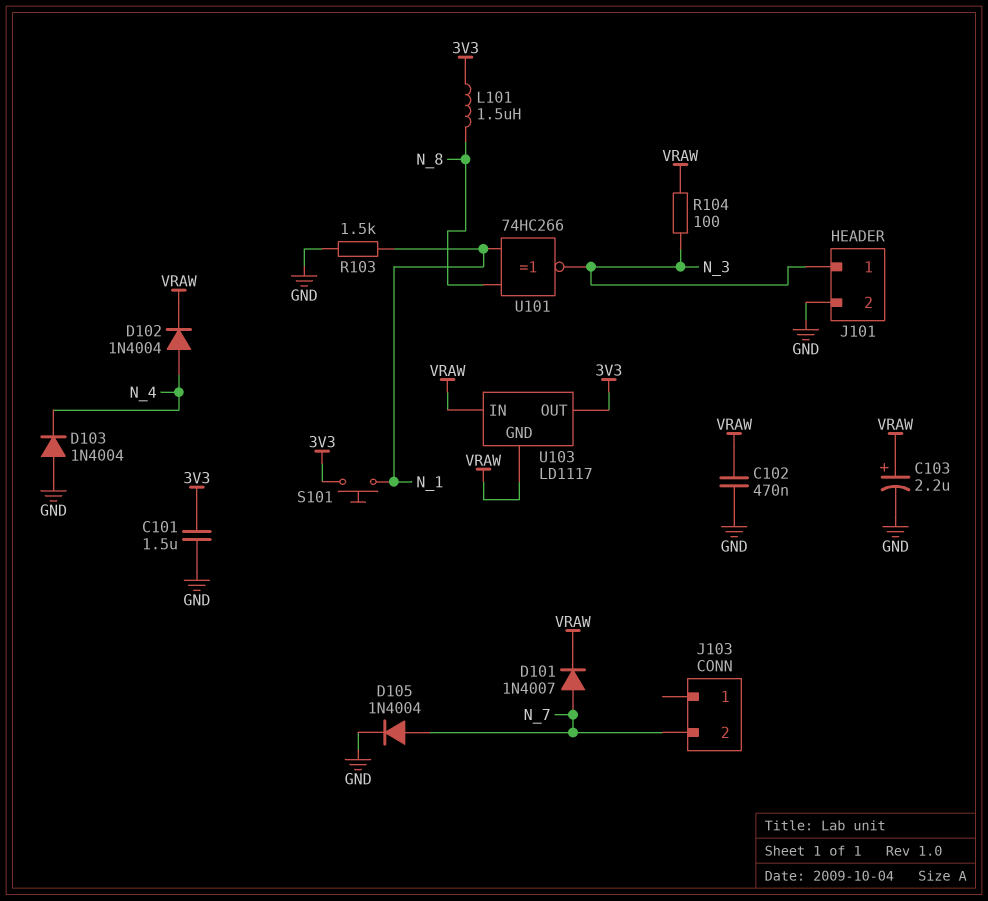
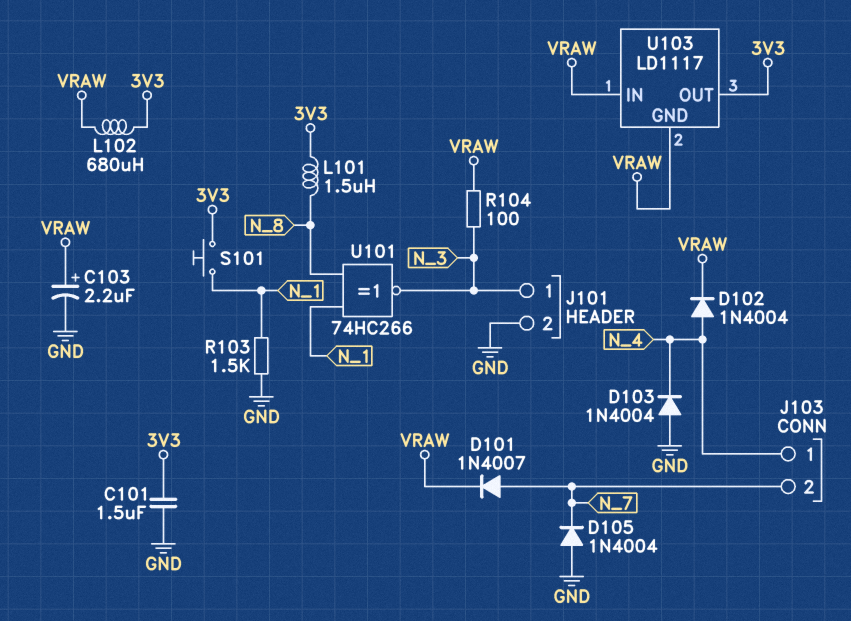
C102: 470nF (GND, VRAW) -> none
D105: diode 1N4004 (A N_7, K GND) -> diode 1N4004 (A GND, K N_7)
J103 pin 1: none -> N_4
L102: none -> 680uH (3V3, VRAW)

